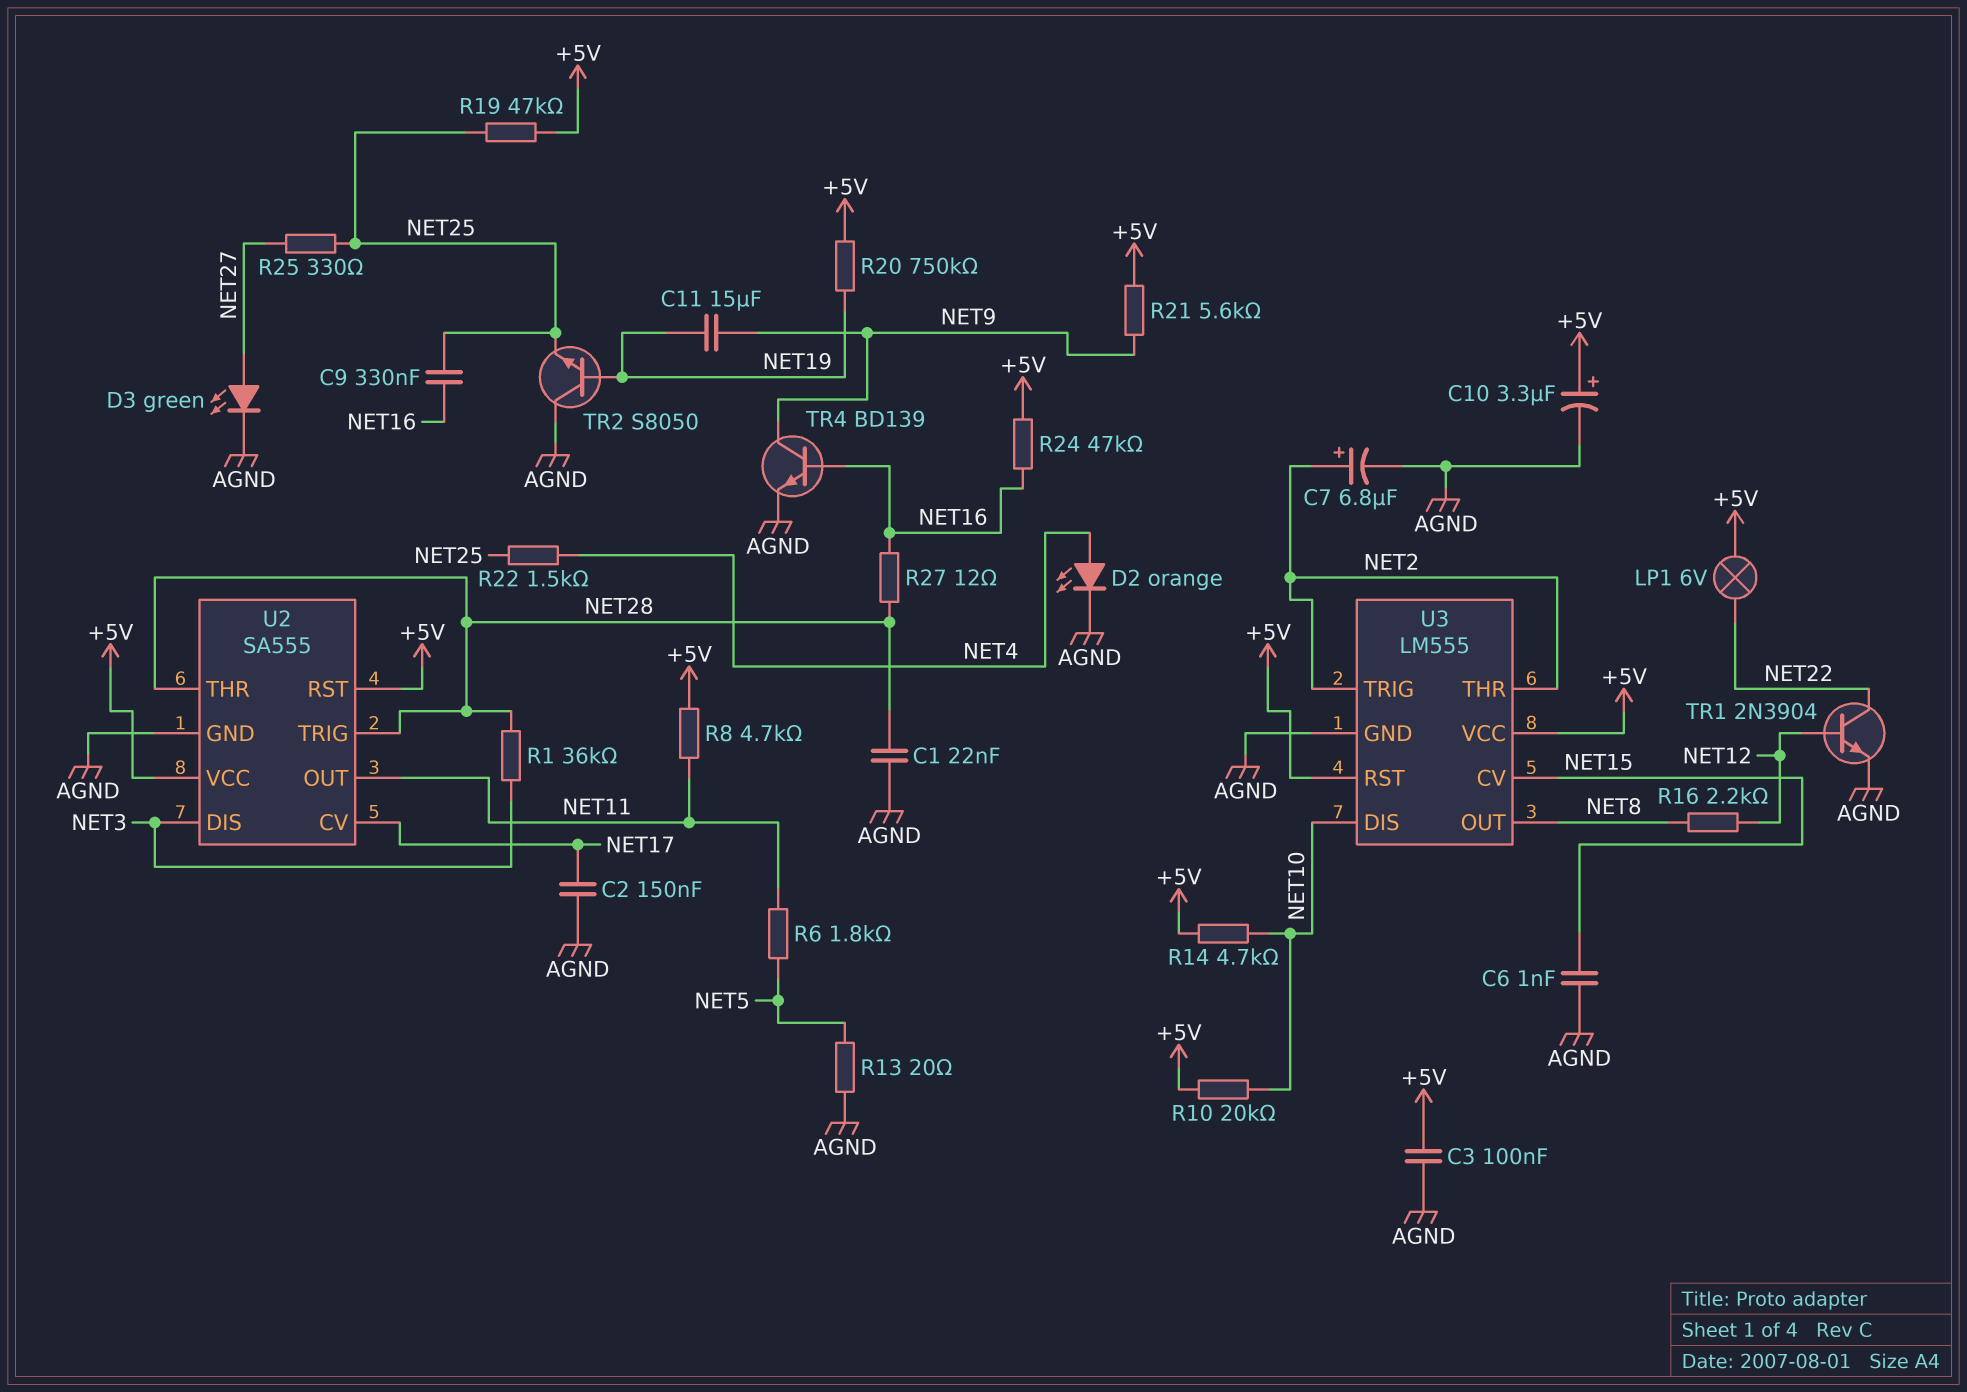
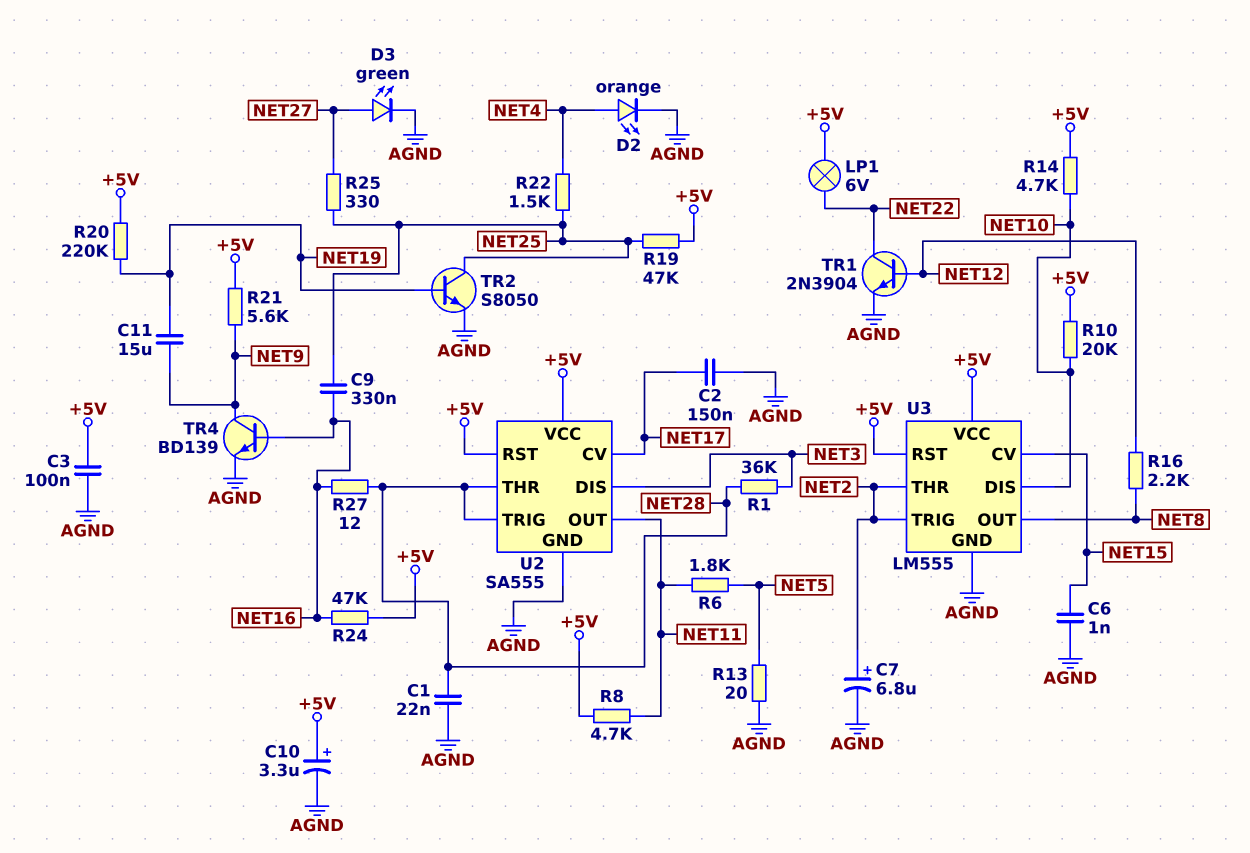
R20: 750k (+5V, NET19) -> 220k (+5V, NET19)
TR2: NPN S8050 (B NET19, C AGND, E NET25) -> NPN S8050 (B NET19, C NET25, E AGND)

